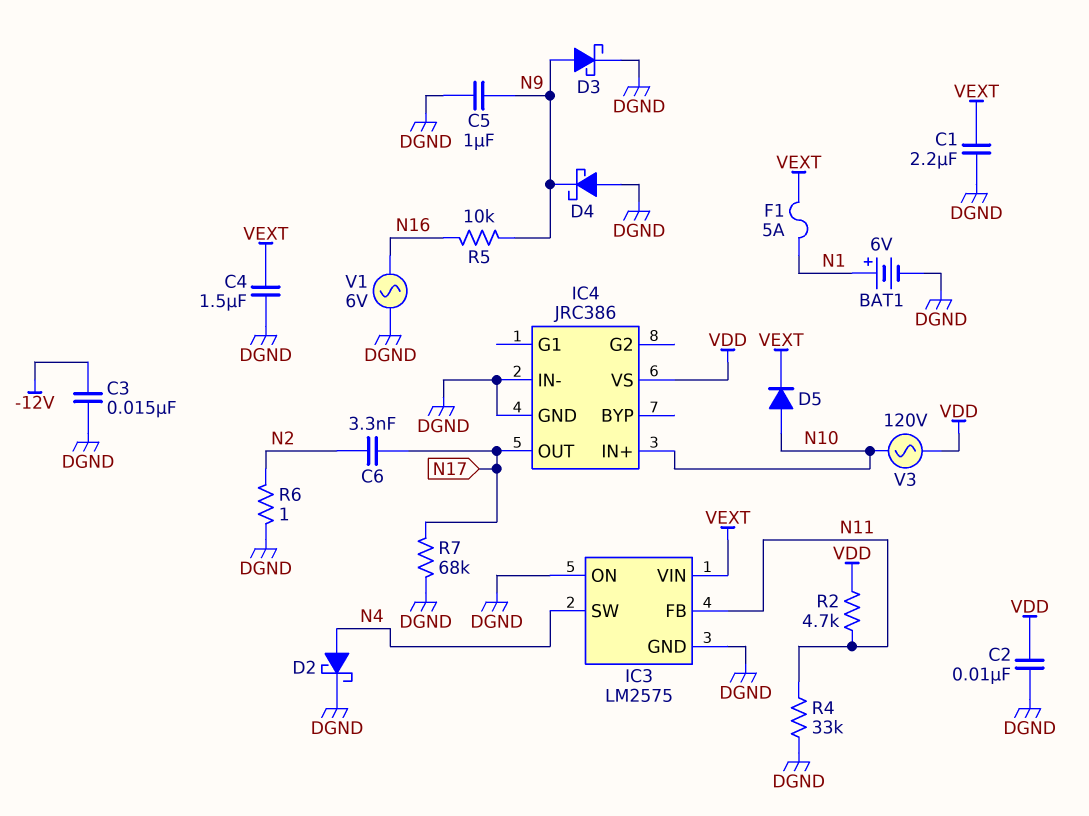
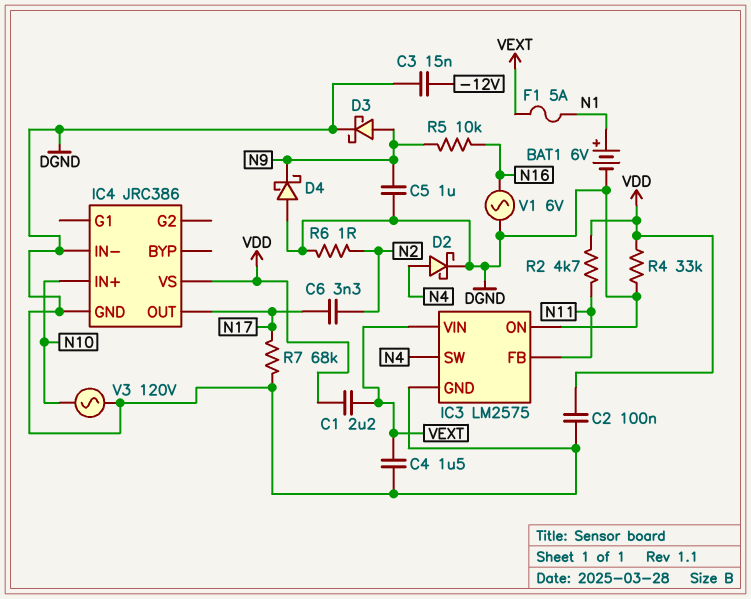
C1: 2.2uF (DGND, VEXT) -> 2.2uF (VDD, VEXT)
C2: 10nF (DGND, VDD) -> 100nF (DGND, VDD)
D5: diode (A N10, K VEXT) -> none
R4: 33k (DGND, N11) -> 33k (DGND, VDD)
V3: AC 120V (N10, VDD) -> AC 120V (DGND, N10)

